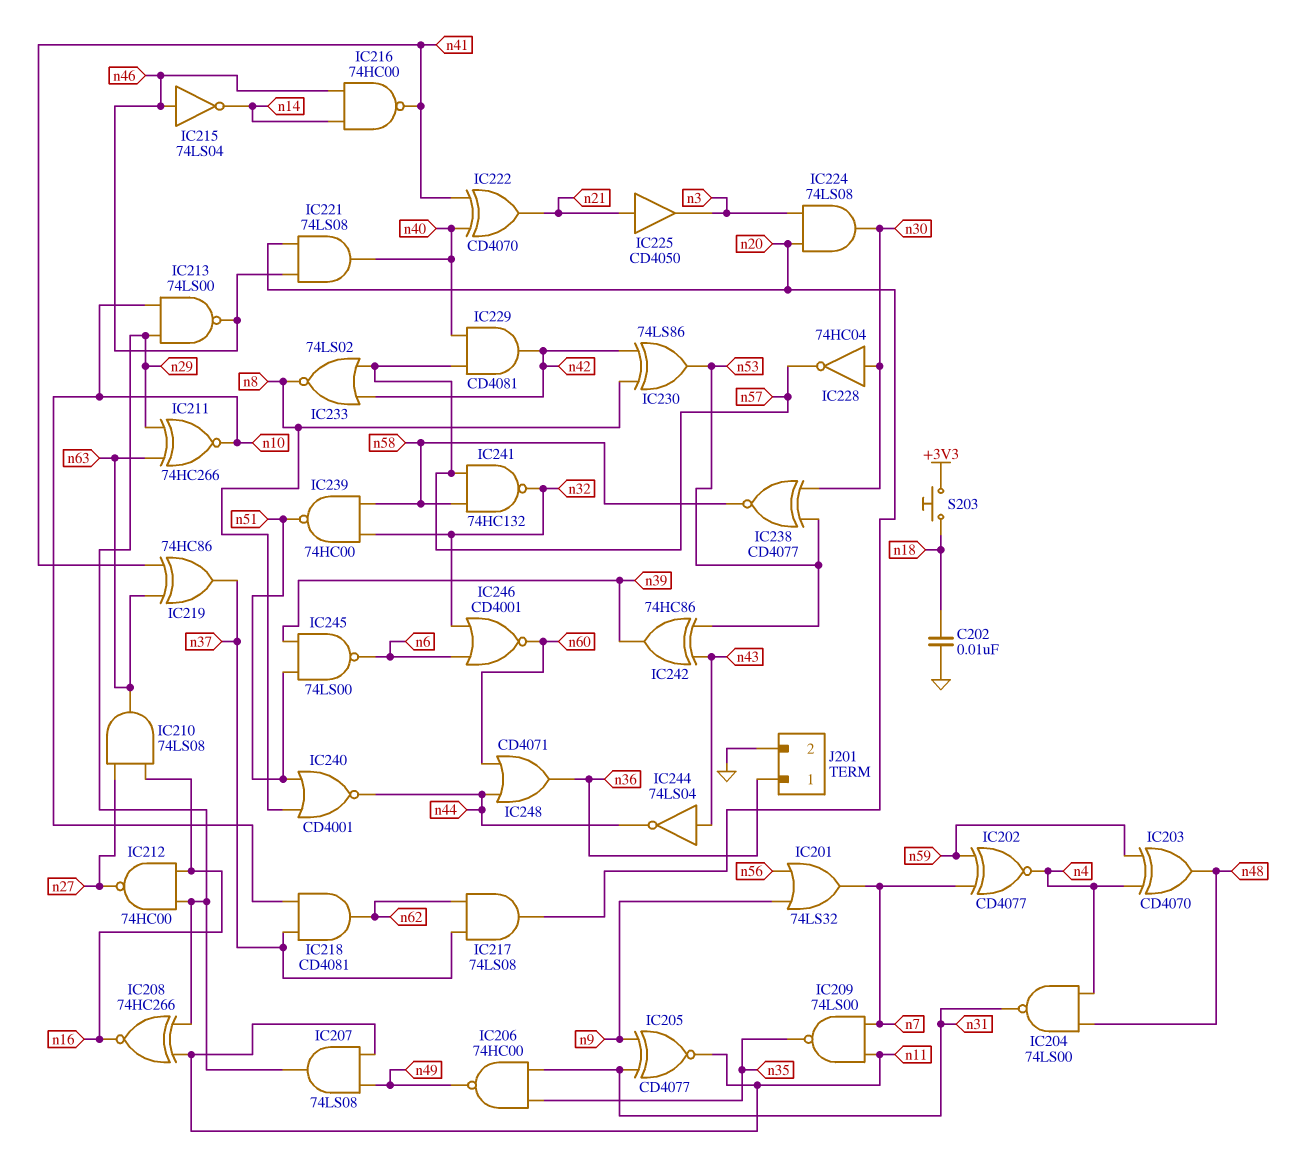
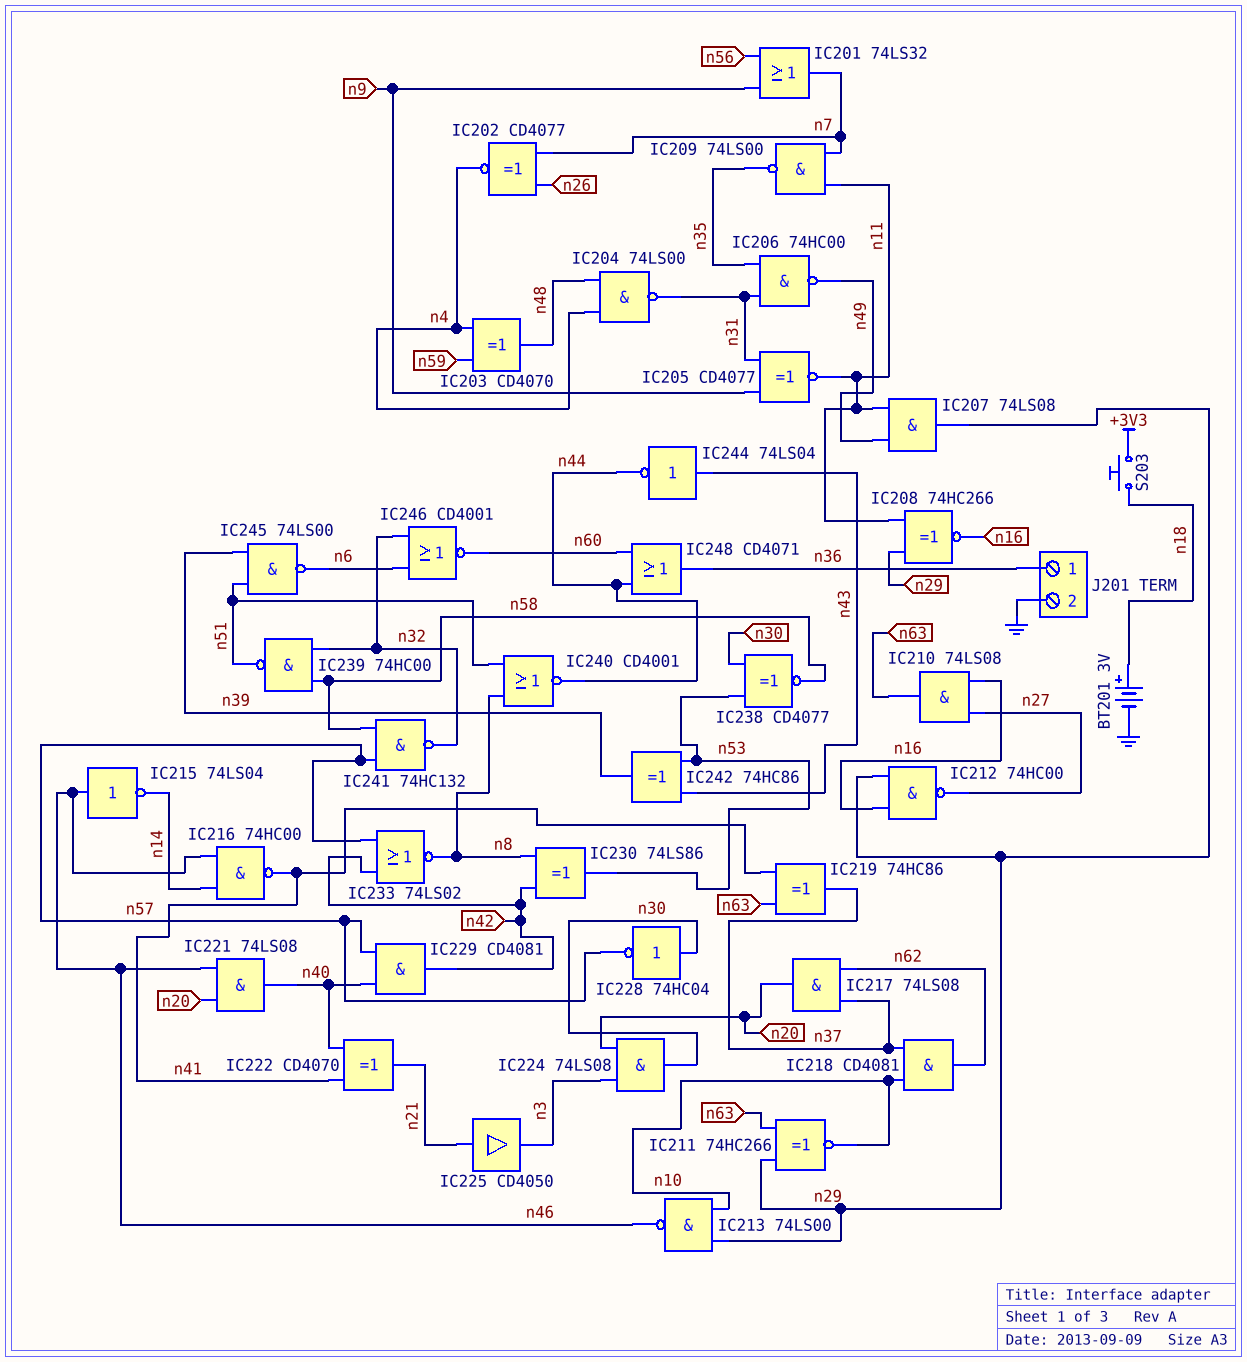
BT201: none -> 3V (plus n18, minus GND)
C202: 10nF (GND, n18) -> none
IC202: XNOR CD4077 (in n7, in n59, out n4) -> XNOR CD4077 (in n7, in n26, out n4)

